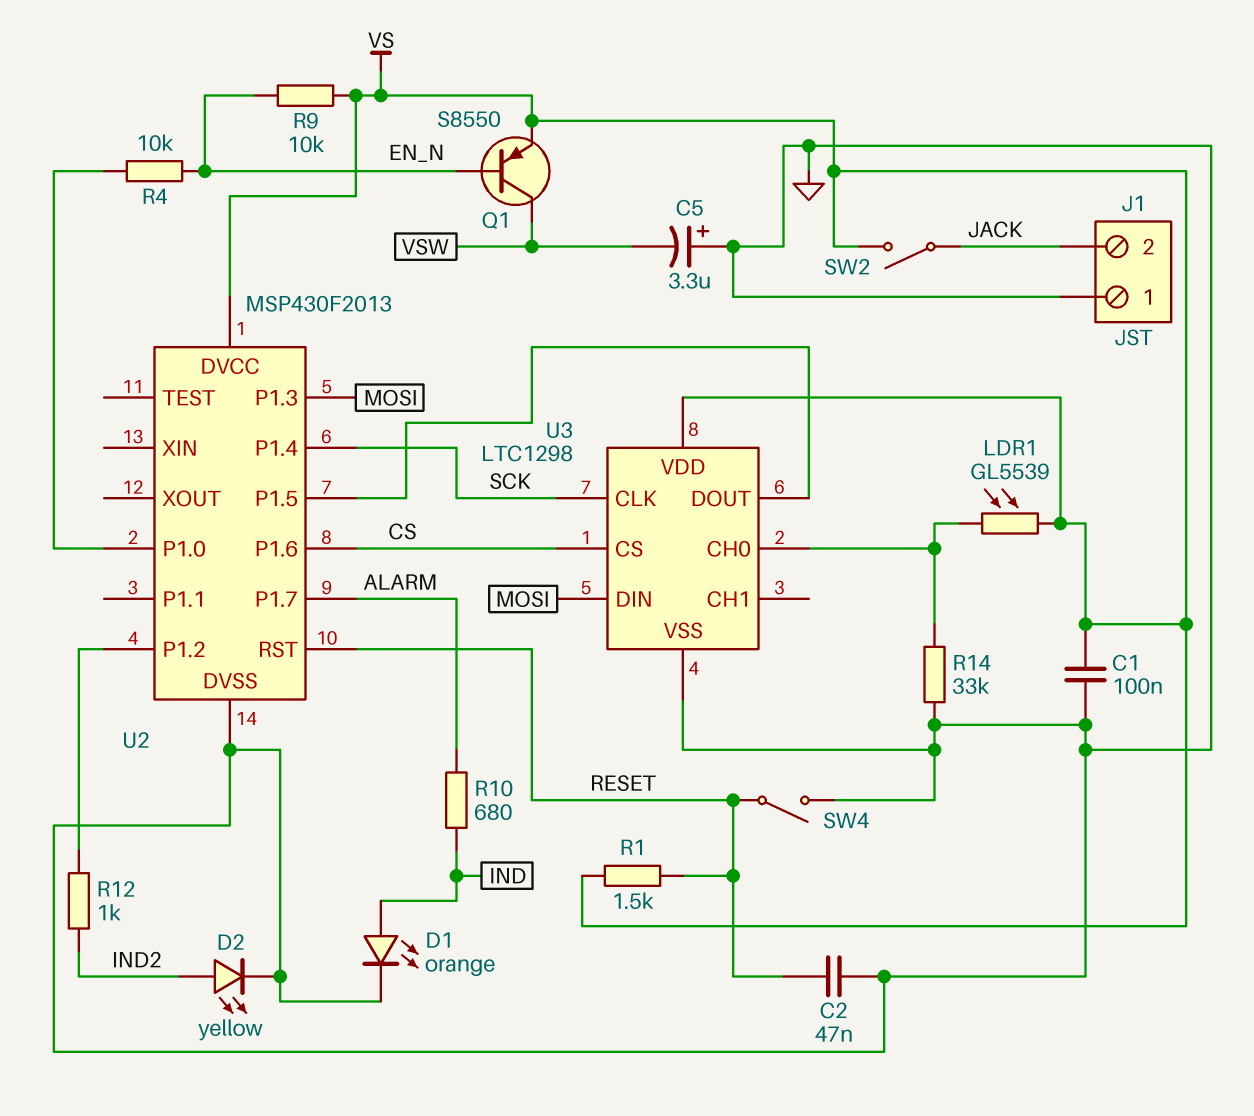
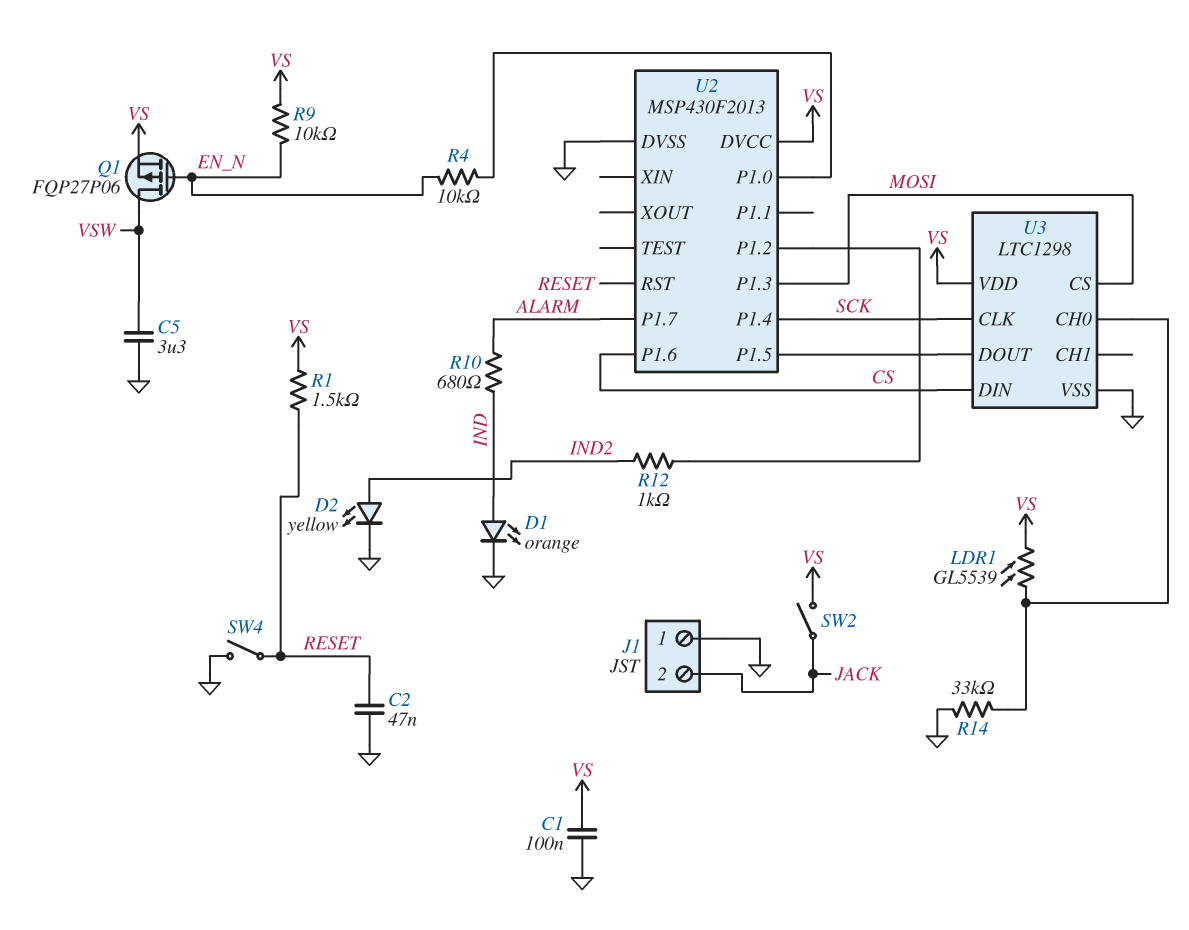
C5: 3.3uF (plus GND, minus VSW) -> 3.3uF (GND, VSW)
Q1: PNP S8550 (B EN_N, C VSW, E VS) -> PMOS FQP27P06 (G EN_N, D VSW, S VS)
U3 pin CS: CS -> MOSI
U3 pin DIN: MOSI -> CS

